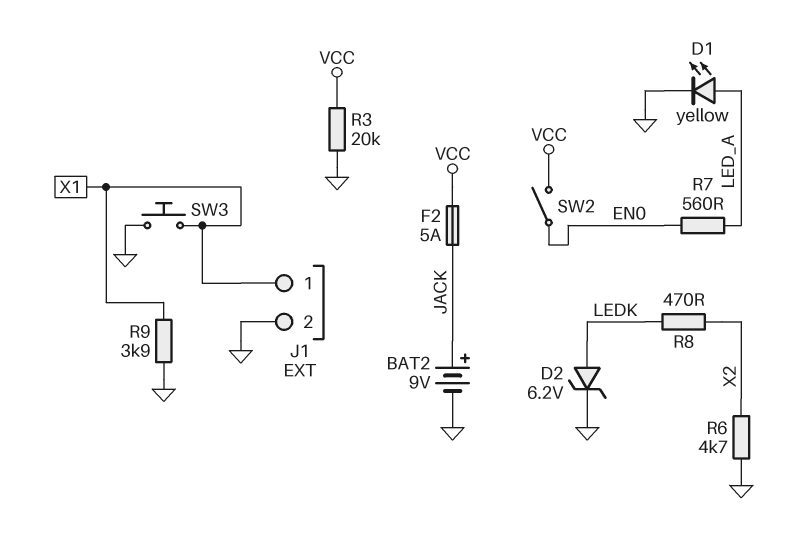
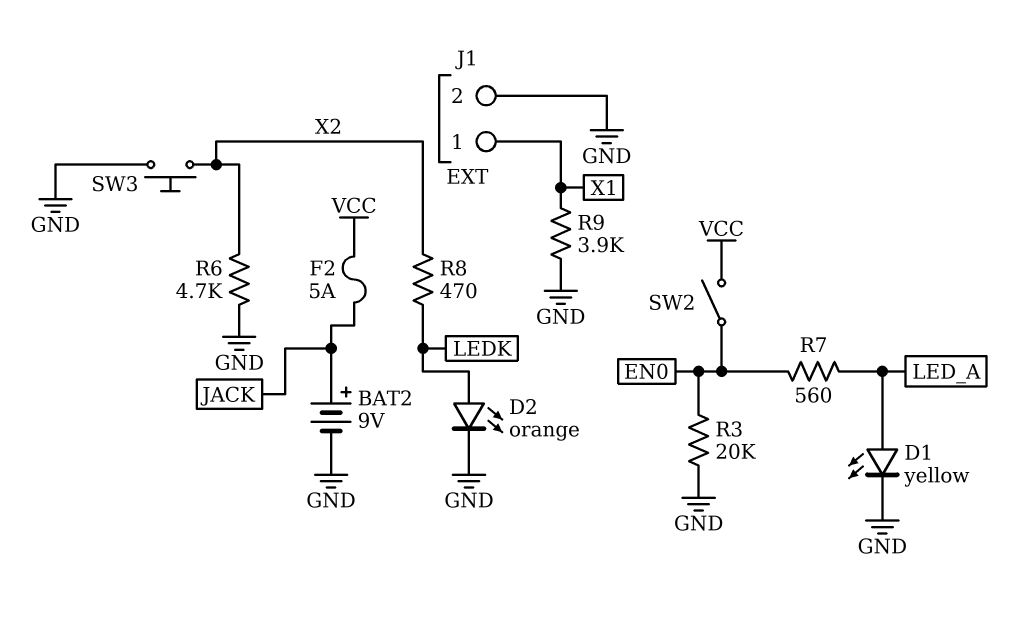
D2: zener 6.2V (A LEDK, K GND) -> LED orange (A LEDK, K GND)
R3: 20k (GND, VCC) -> 20k (EN0, GND)
SW3: button (GND, X1) -> button (GND, X2)

